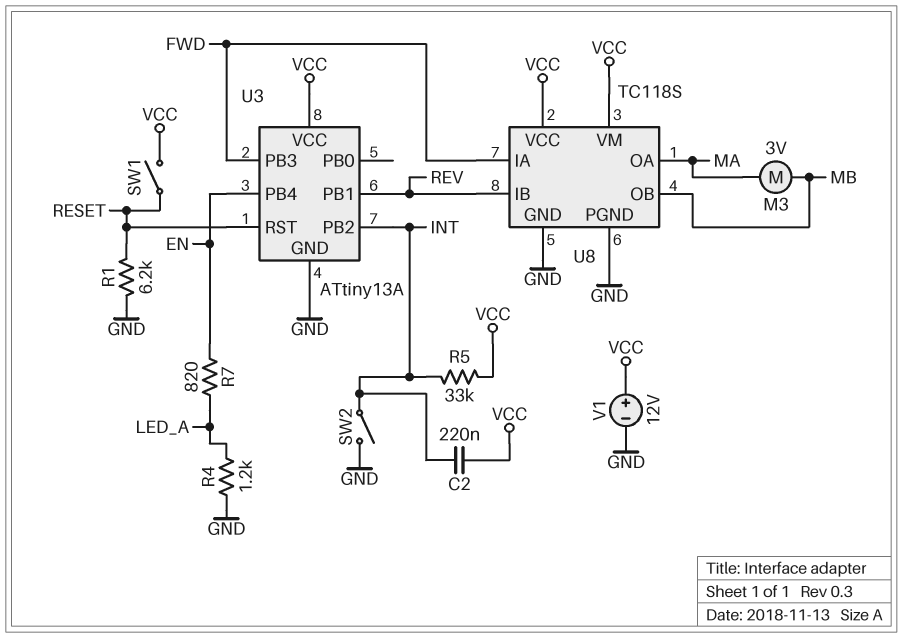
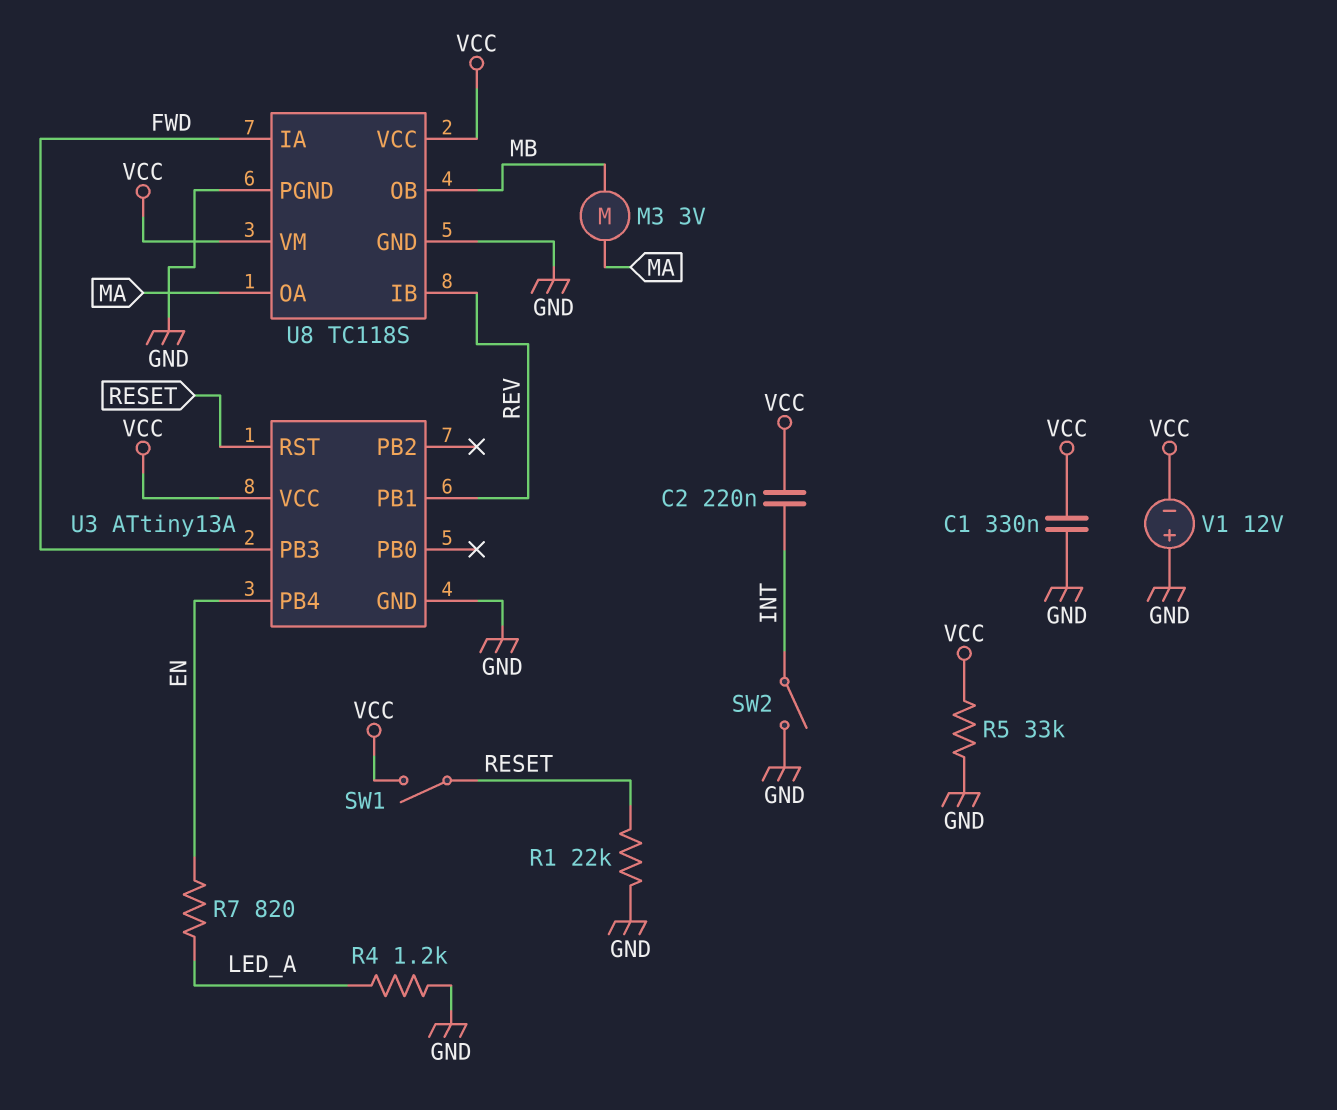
C1: none -> 330nF (GND, VCC)
R1: 6.2k (GND, RESET) -> 22k (GND, RESET)
R5: 33k (INT, VCC) -> 33k (GND, VCC)
U3 pin PB2: INT -> none
V1: 12V (plus VCC, minus GND) -> 12V (plus GND, minus VCC)

